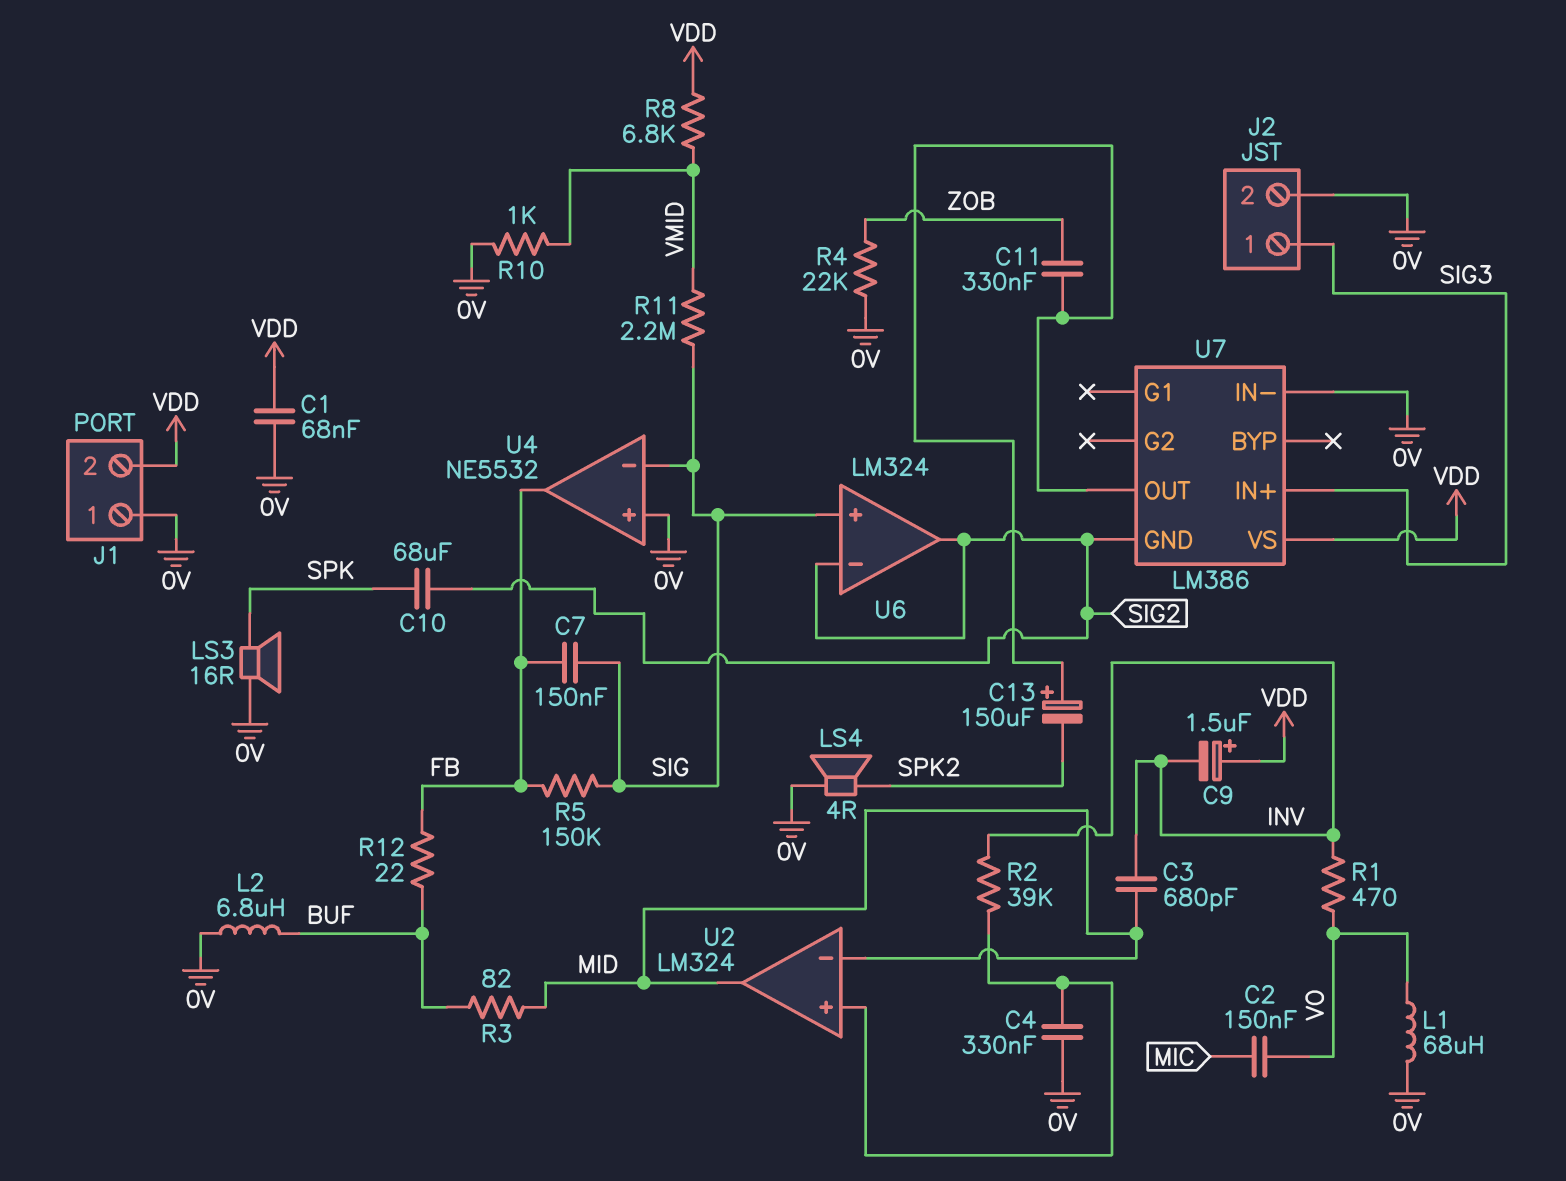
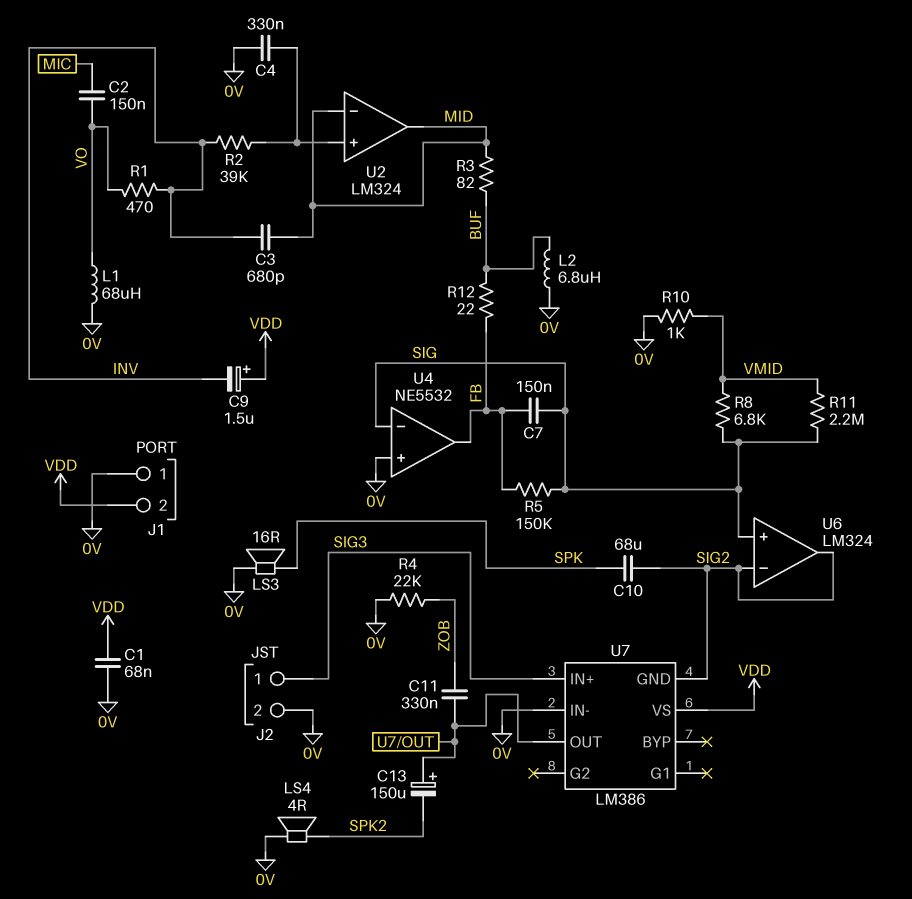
R8: 6.8k (VDD, VMID) -> 6.8k (SIG, VMID)

